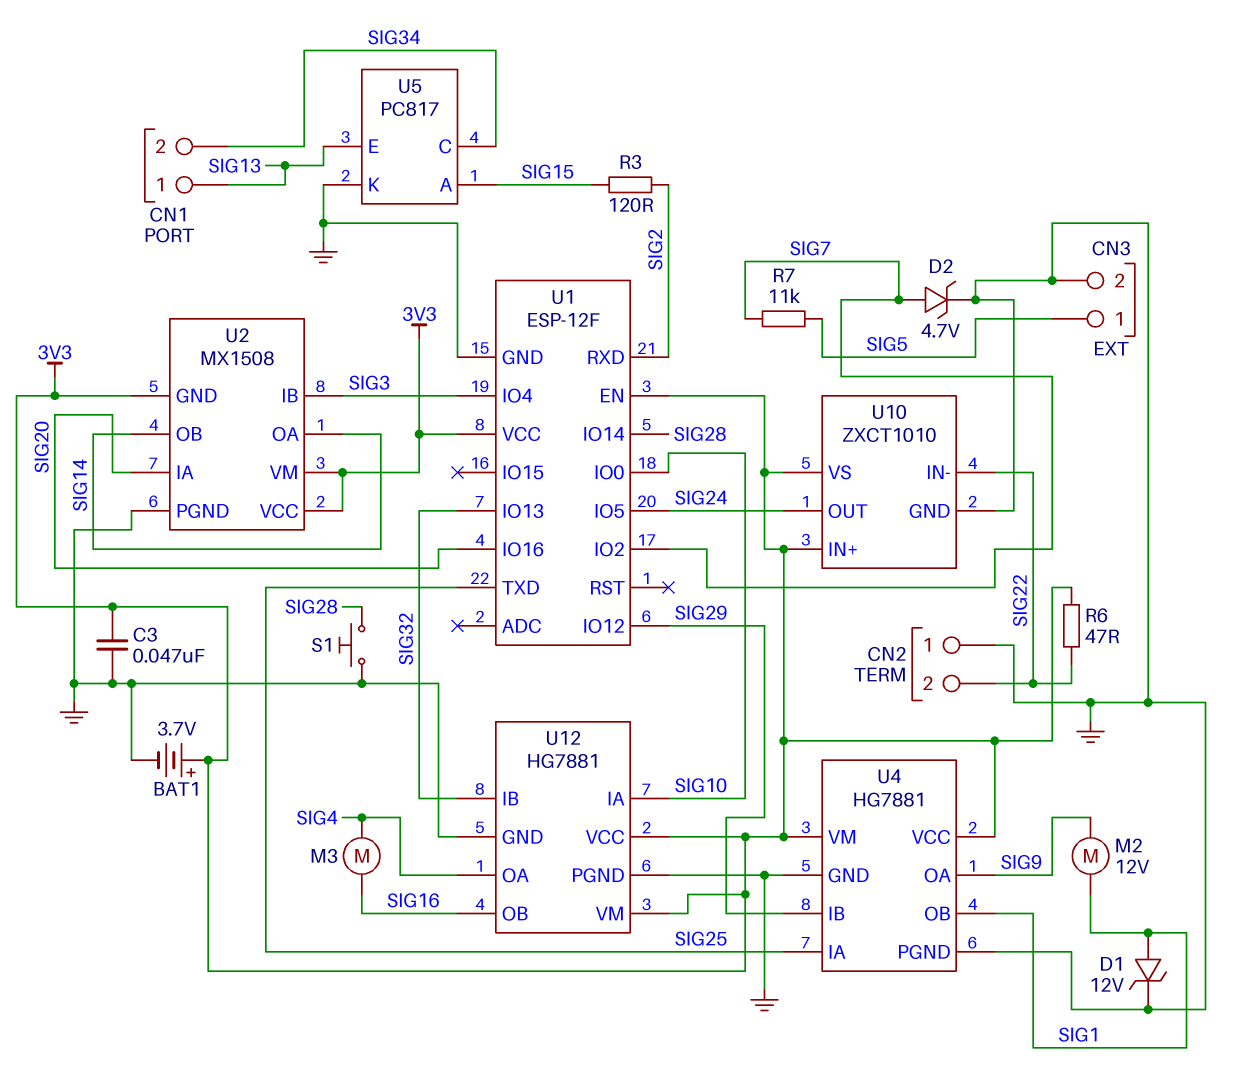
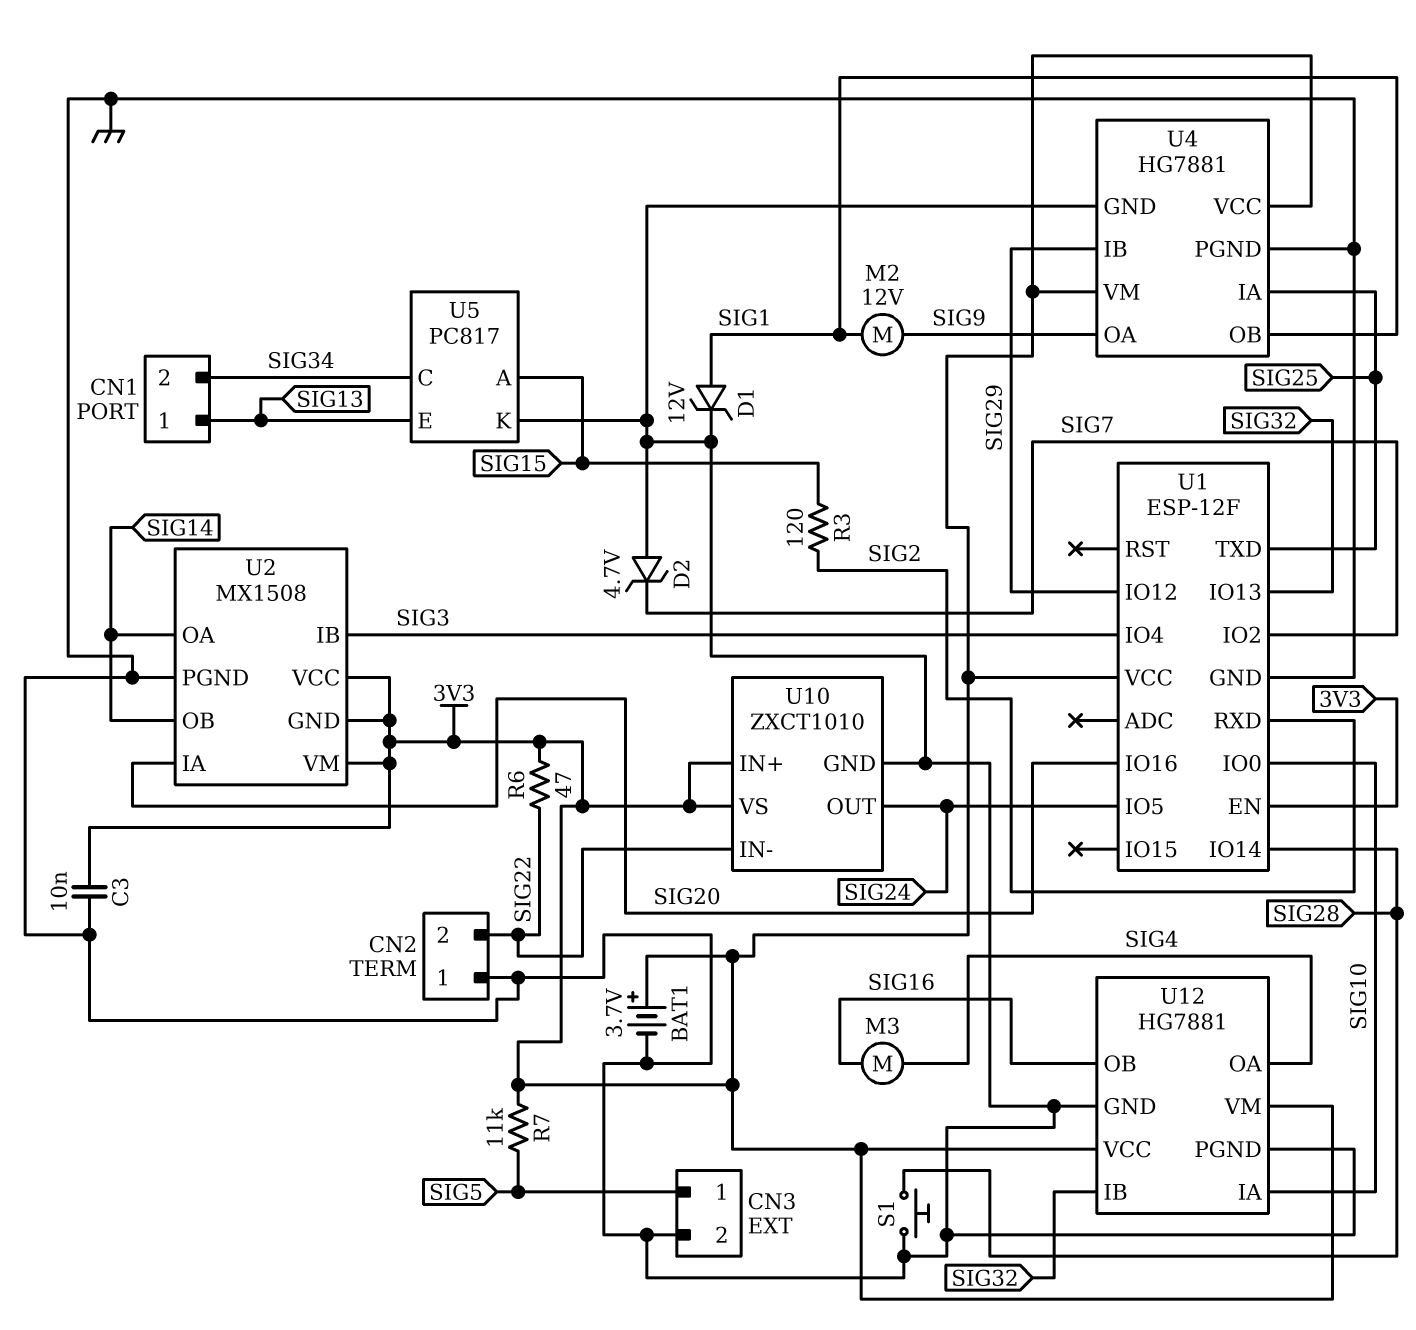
C3: 47nF (3V3, GND) -> 10nF (3V3, GND)
D2: zener 4.7V (A SIG7, K GND) -> zener 4.7V (A GND, K SIG7)
R7: 11k (SIG5, SIG7) -> 11k (3V3, SIG5)

